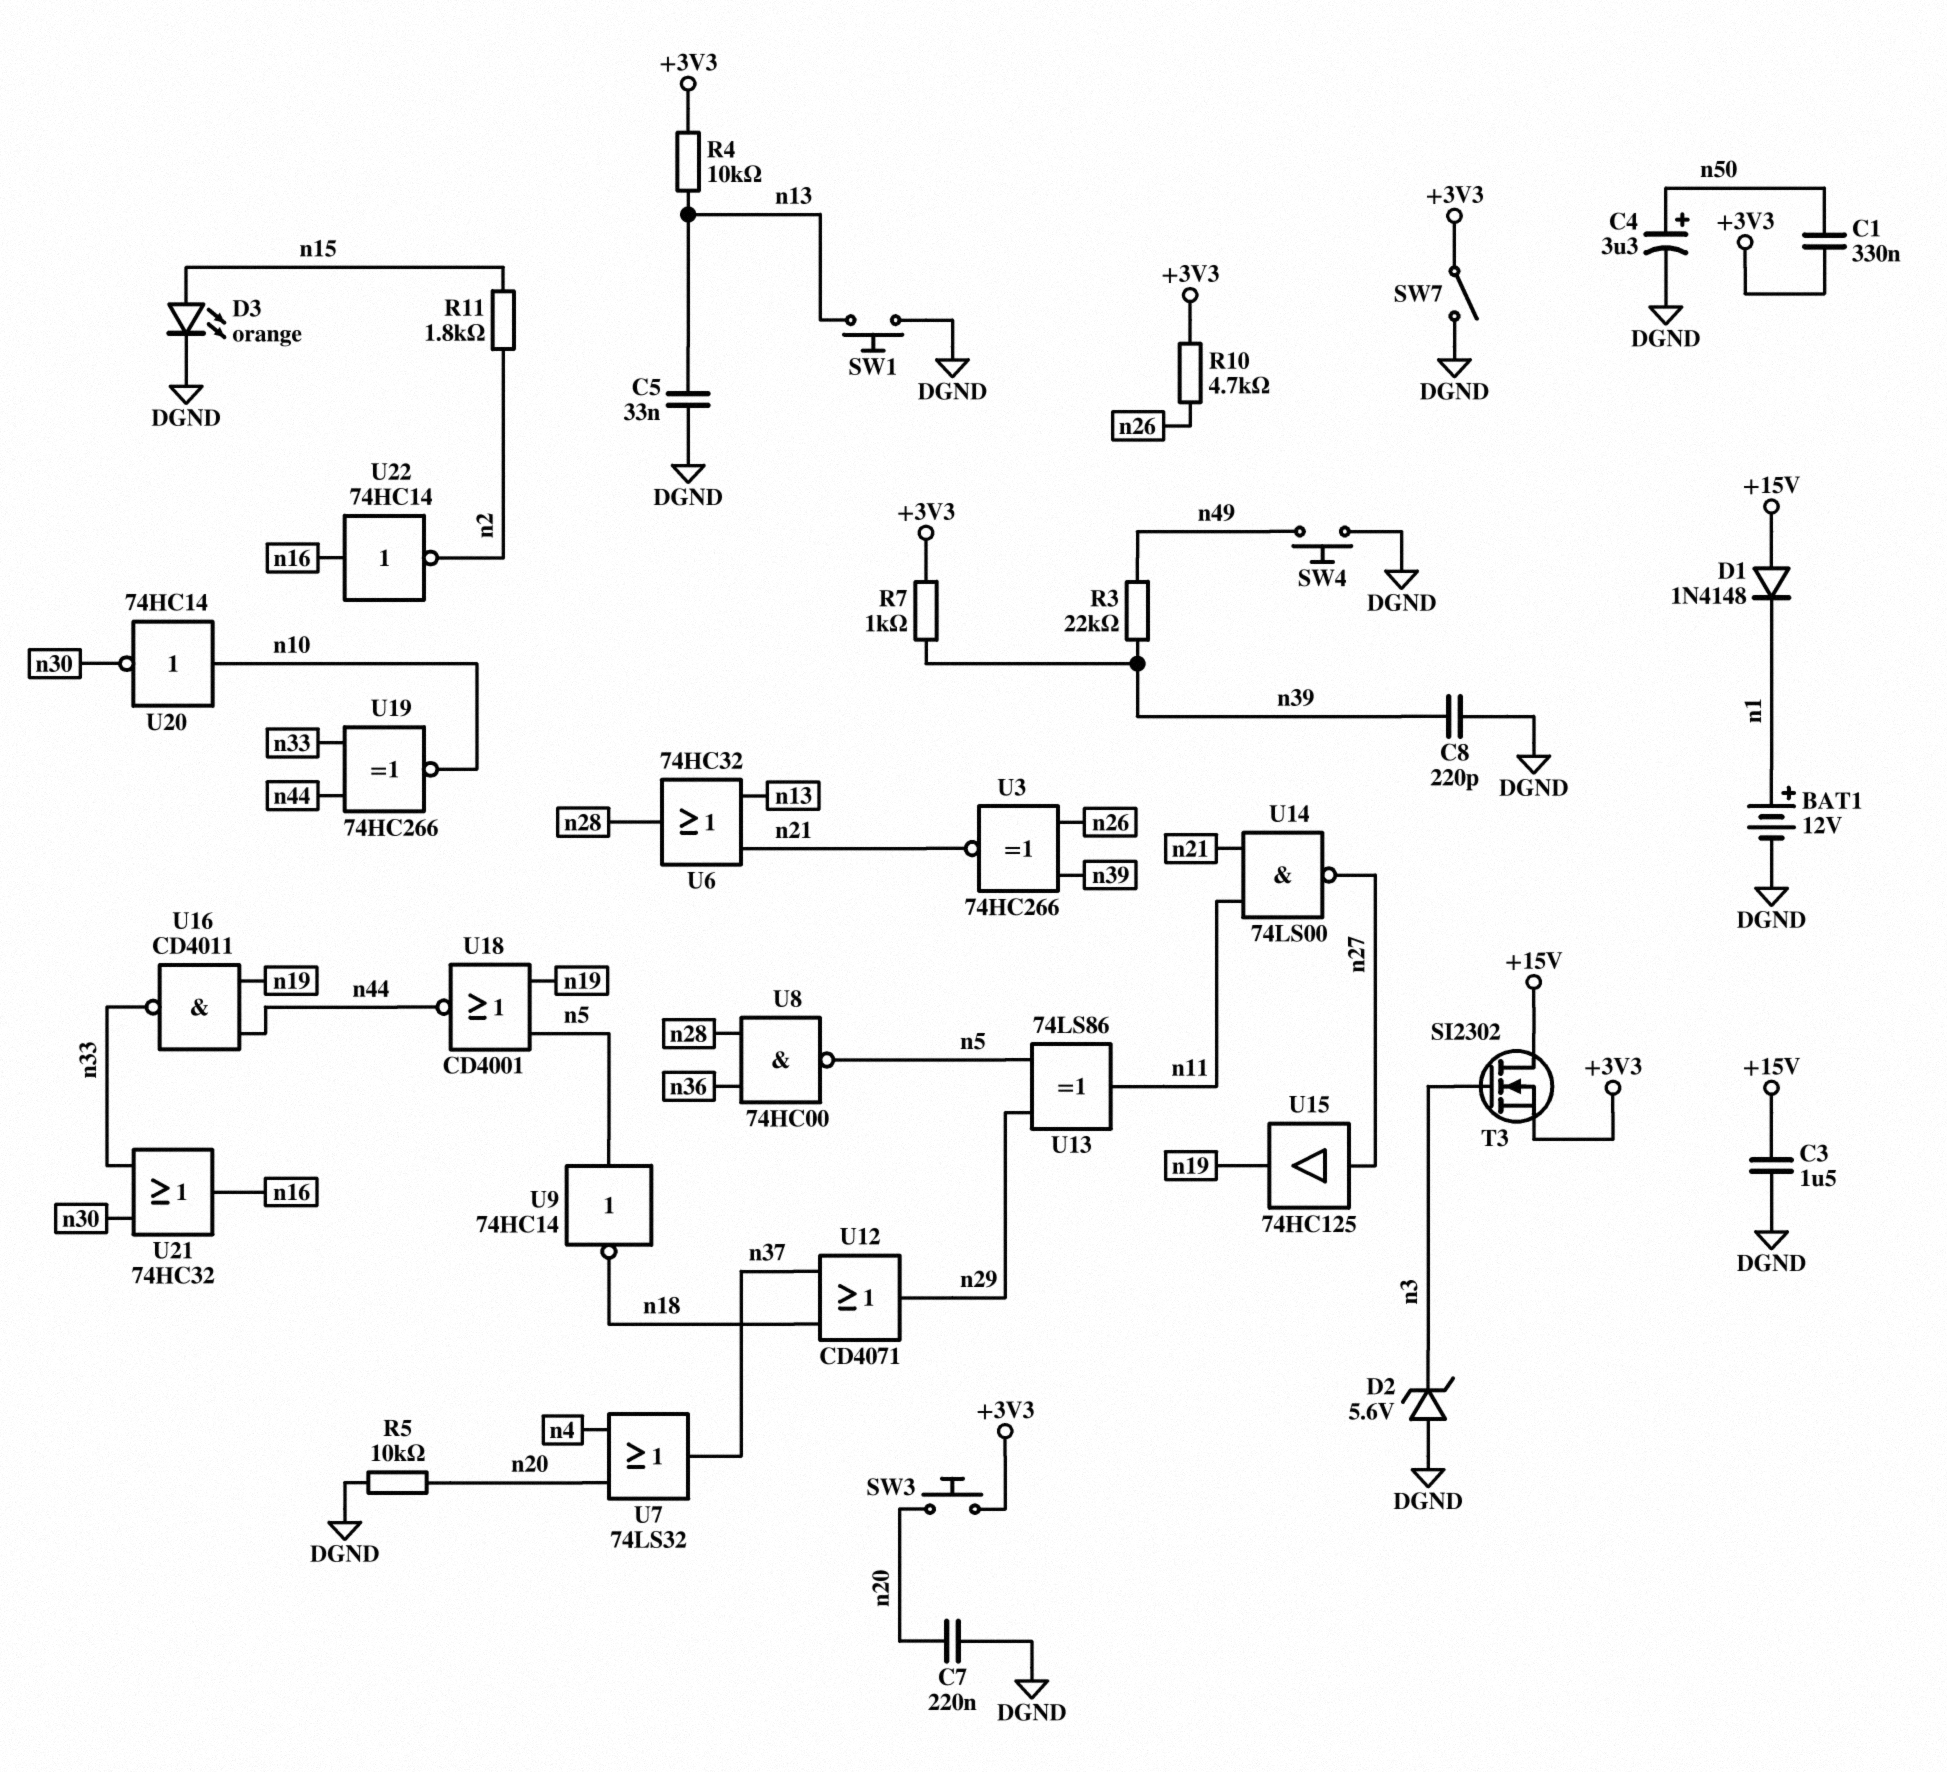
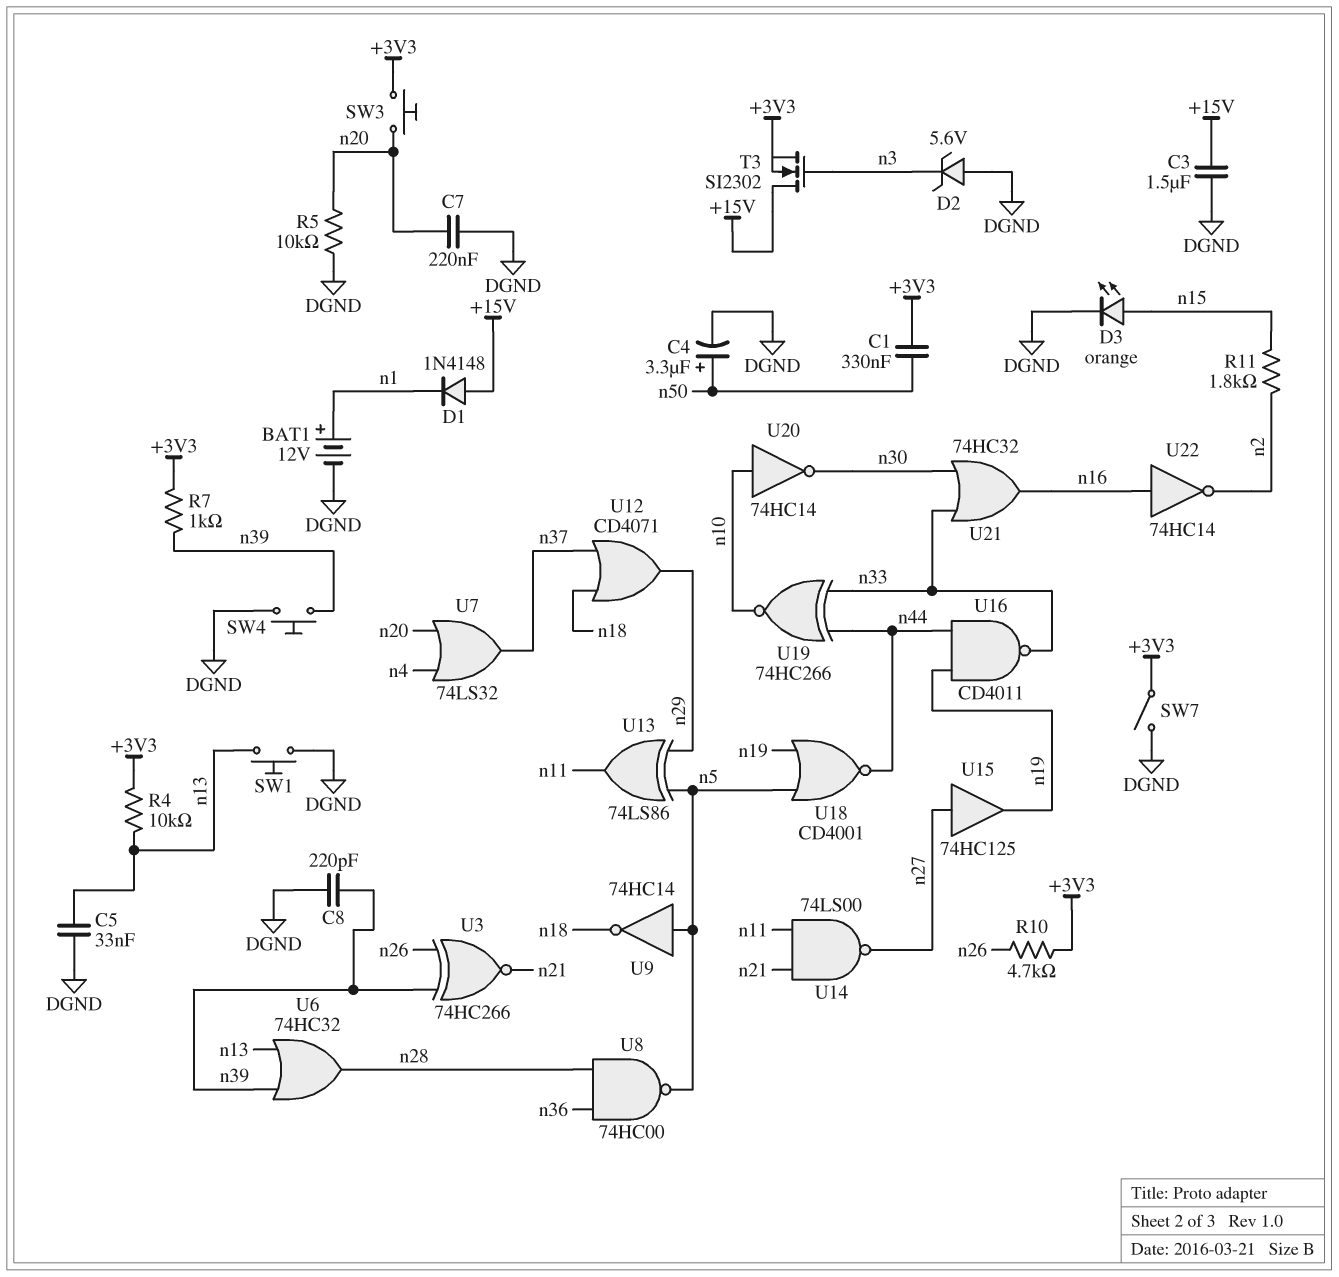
R3: 22k (n39, n49) -> none
SW4: button (DGND, n49) -> button (DGND, n39)
U6: OR 74HC32 (in n13, in n21, out n28) -> OR 74HC32 (in n13, in n39, out n28)

